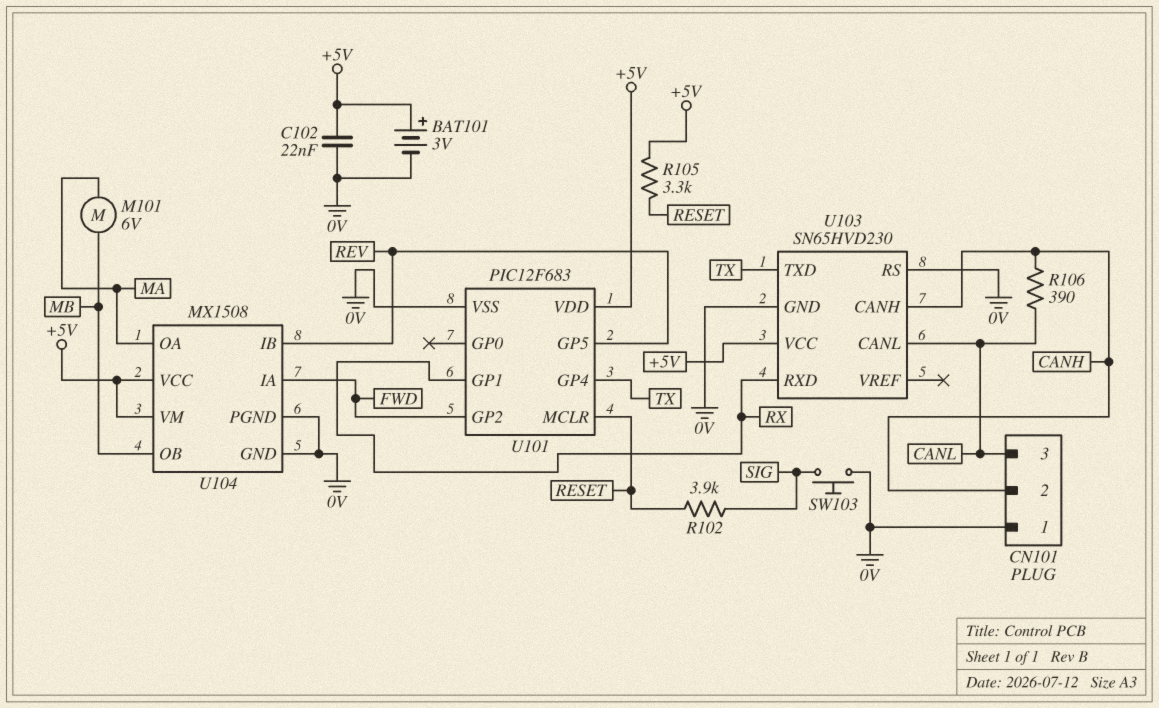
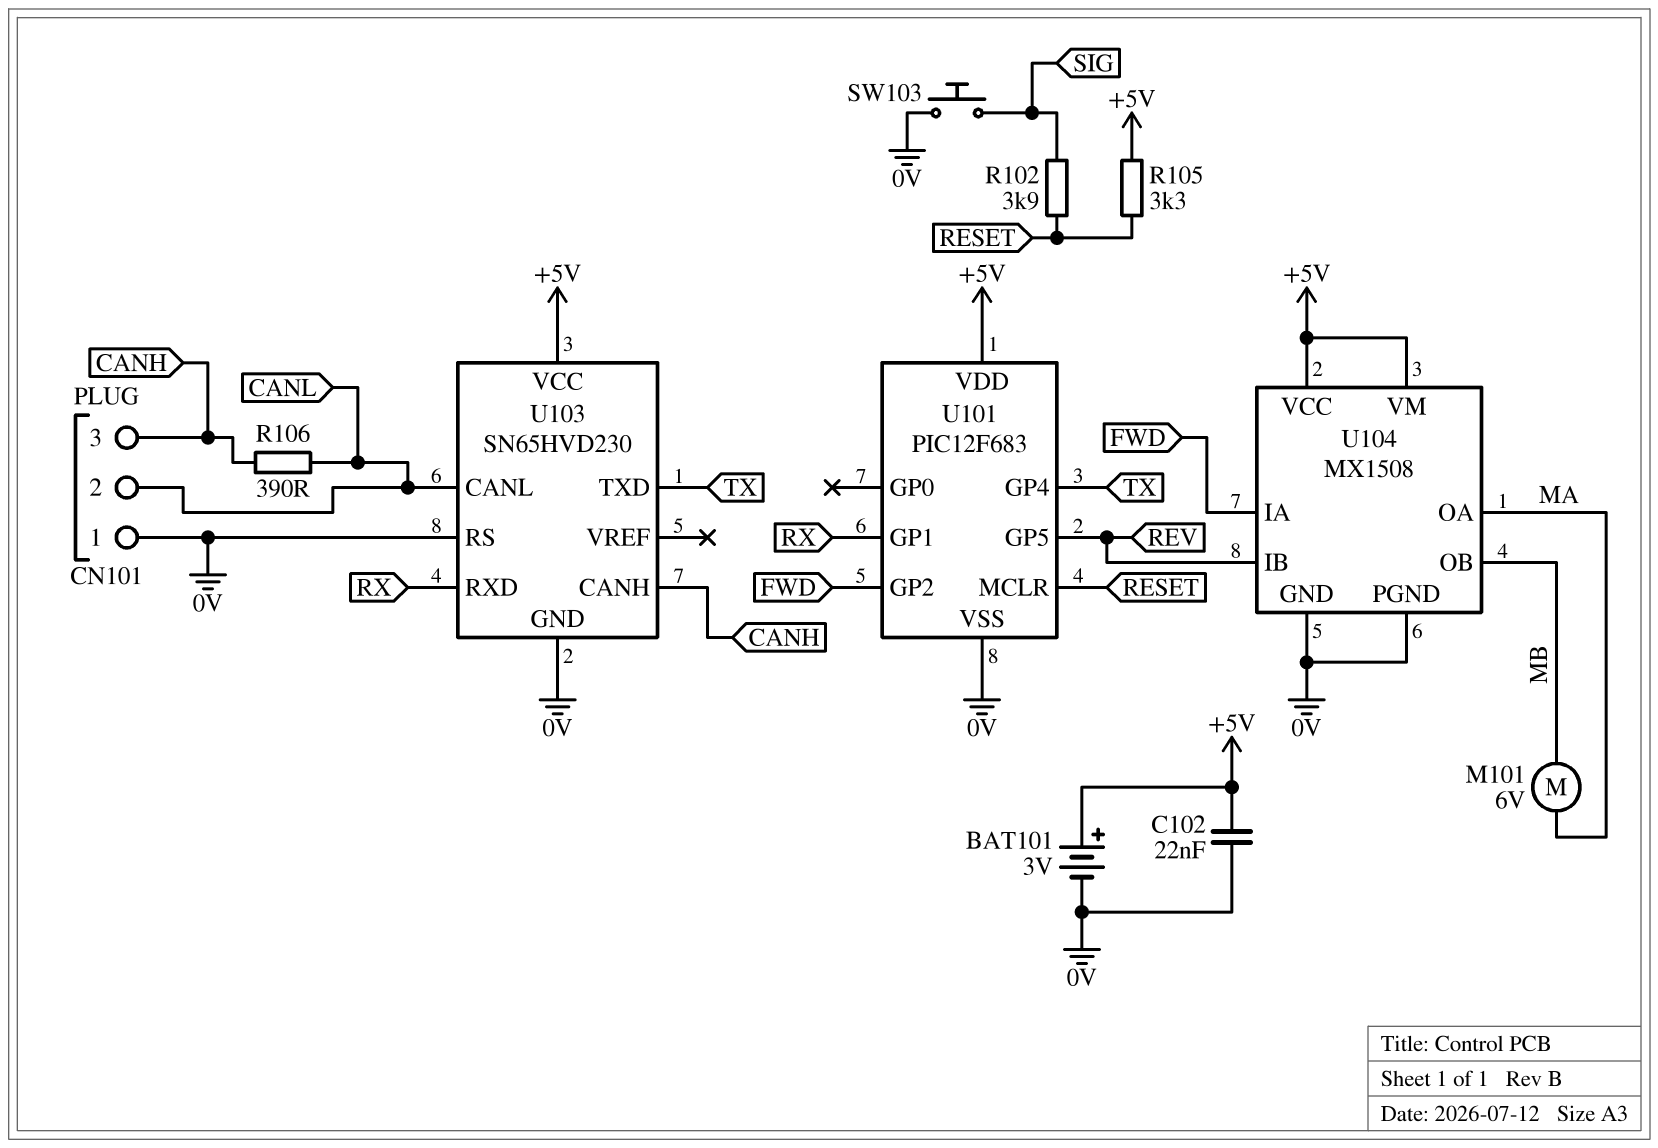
CN101 pin 2: CANH -> CANL
CN101 pin 3: CANL -> CANH

